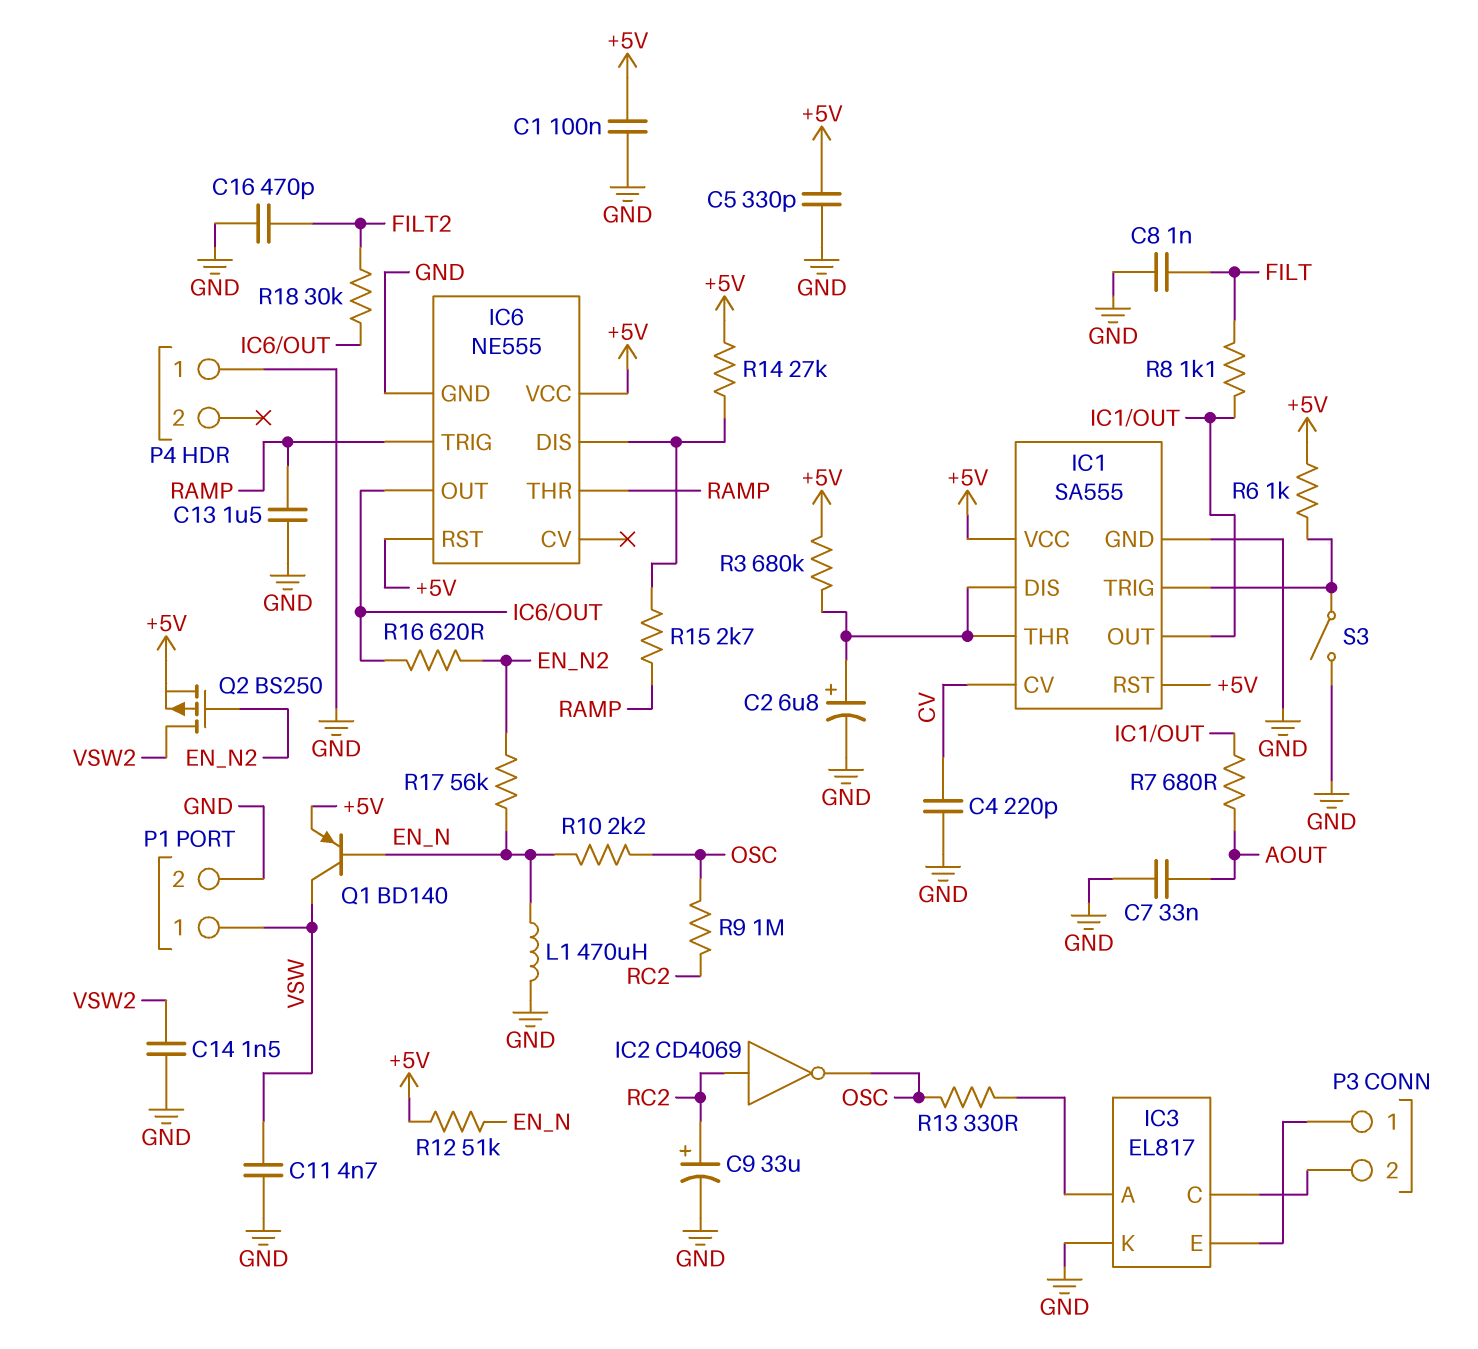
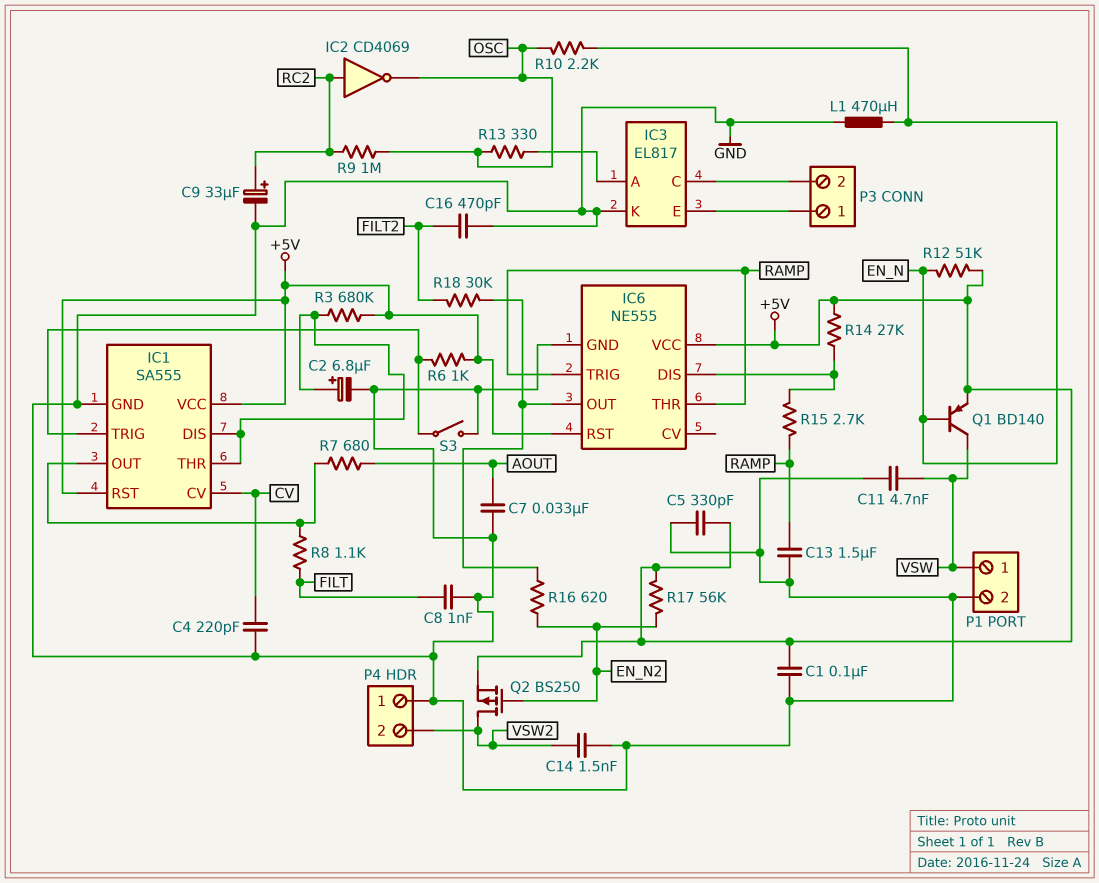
P4 pin 2: none -> VSW2
R17: 56k (EN_N, EN_N2) -> 56k (+5V, EN_N2)

